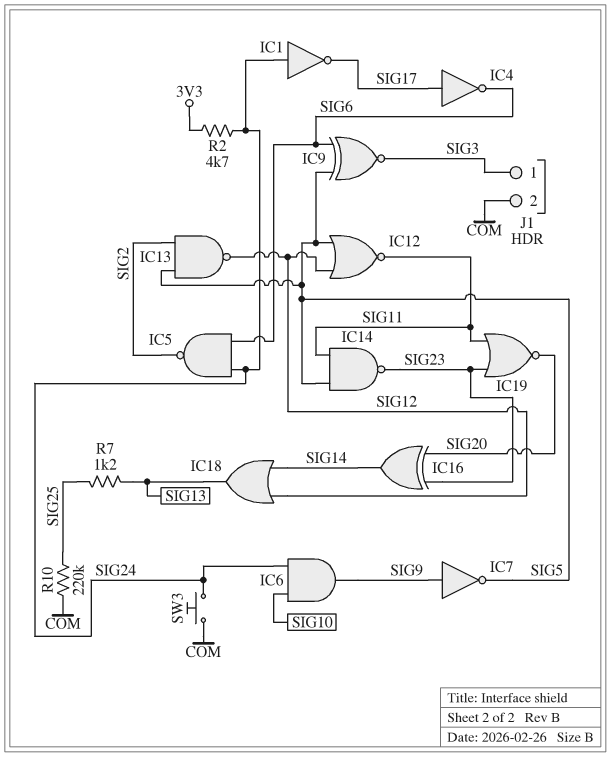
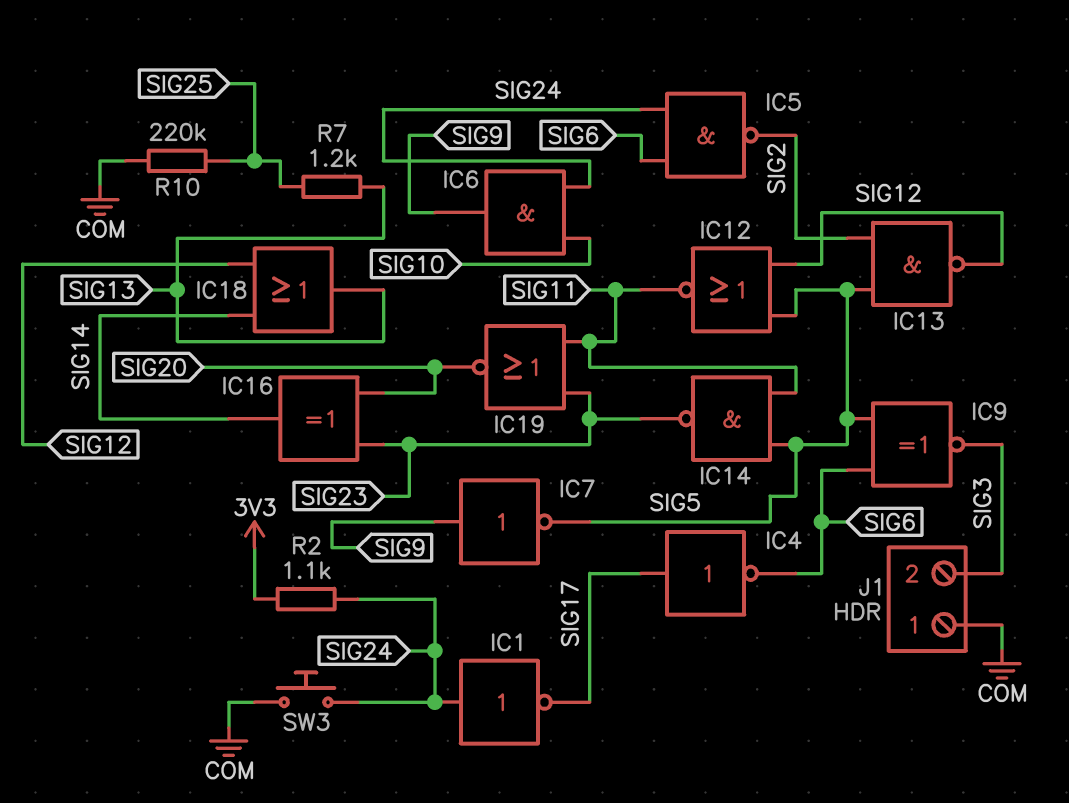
J1 pin 1: SIG3 -> COM
J1 pin 2: COM -> SIG3
R2: 4.7k (3V3, SIG24) -> 1.1k (3V3, SIG24)

